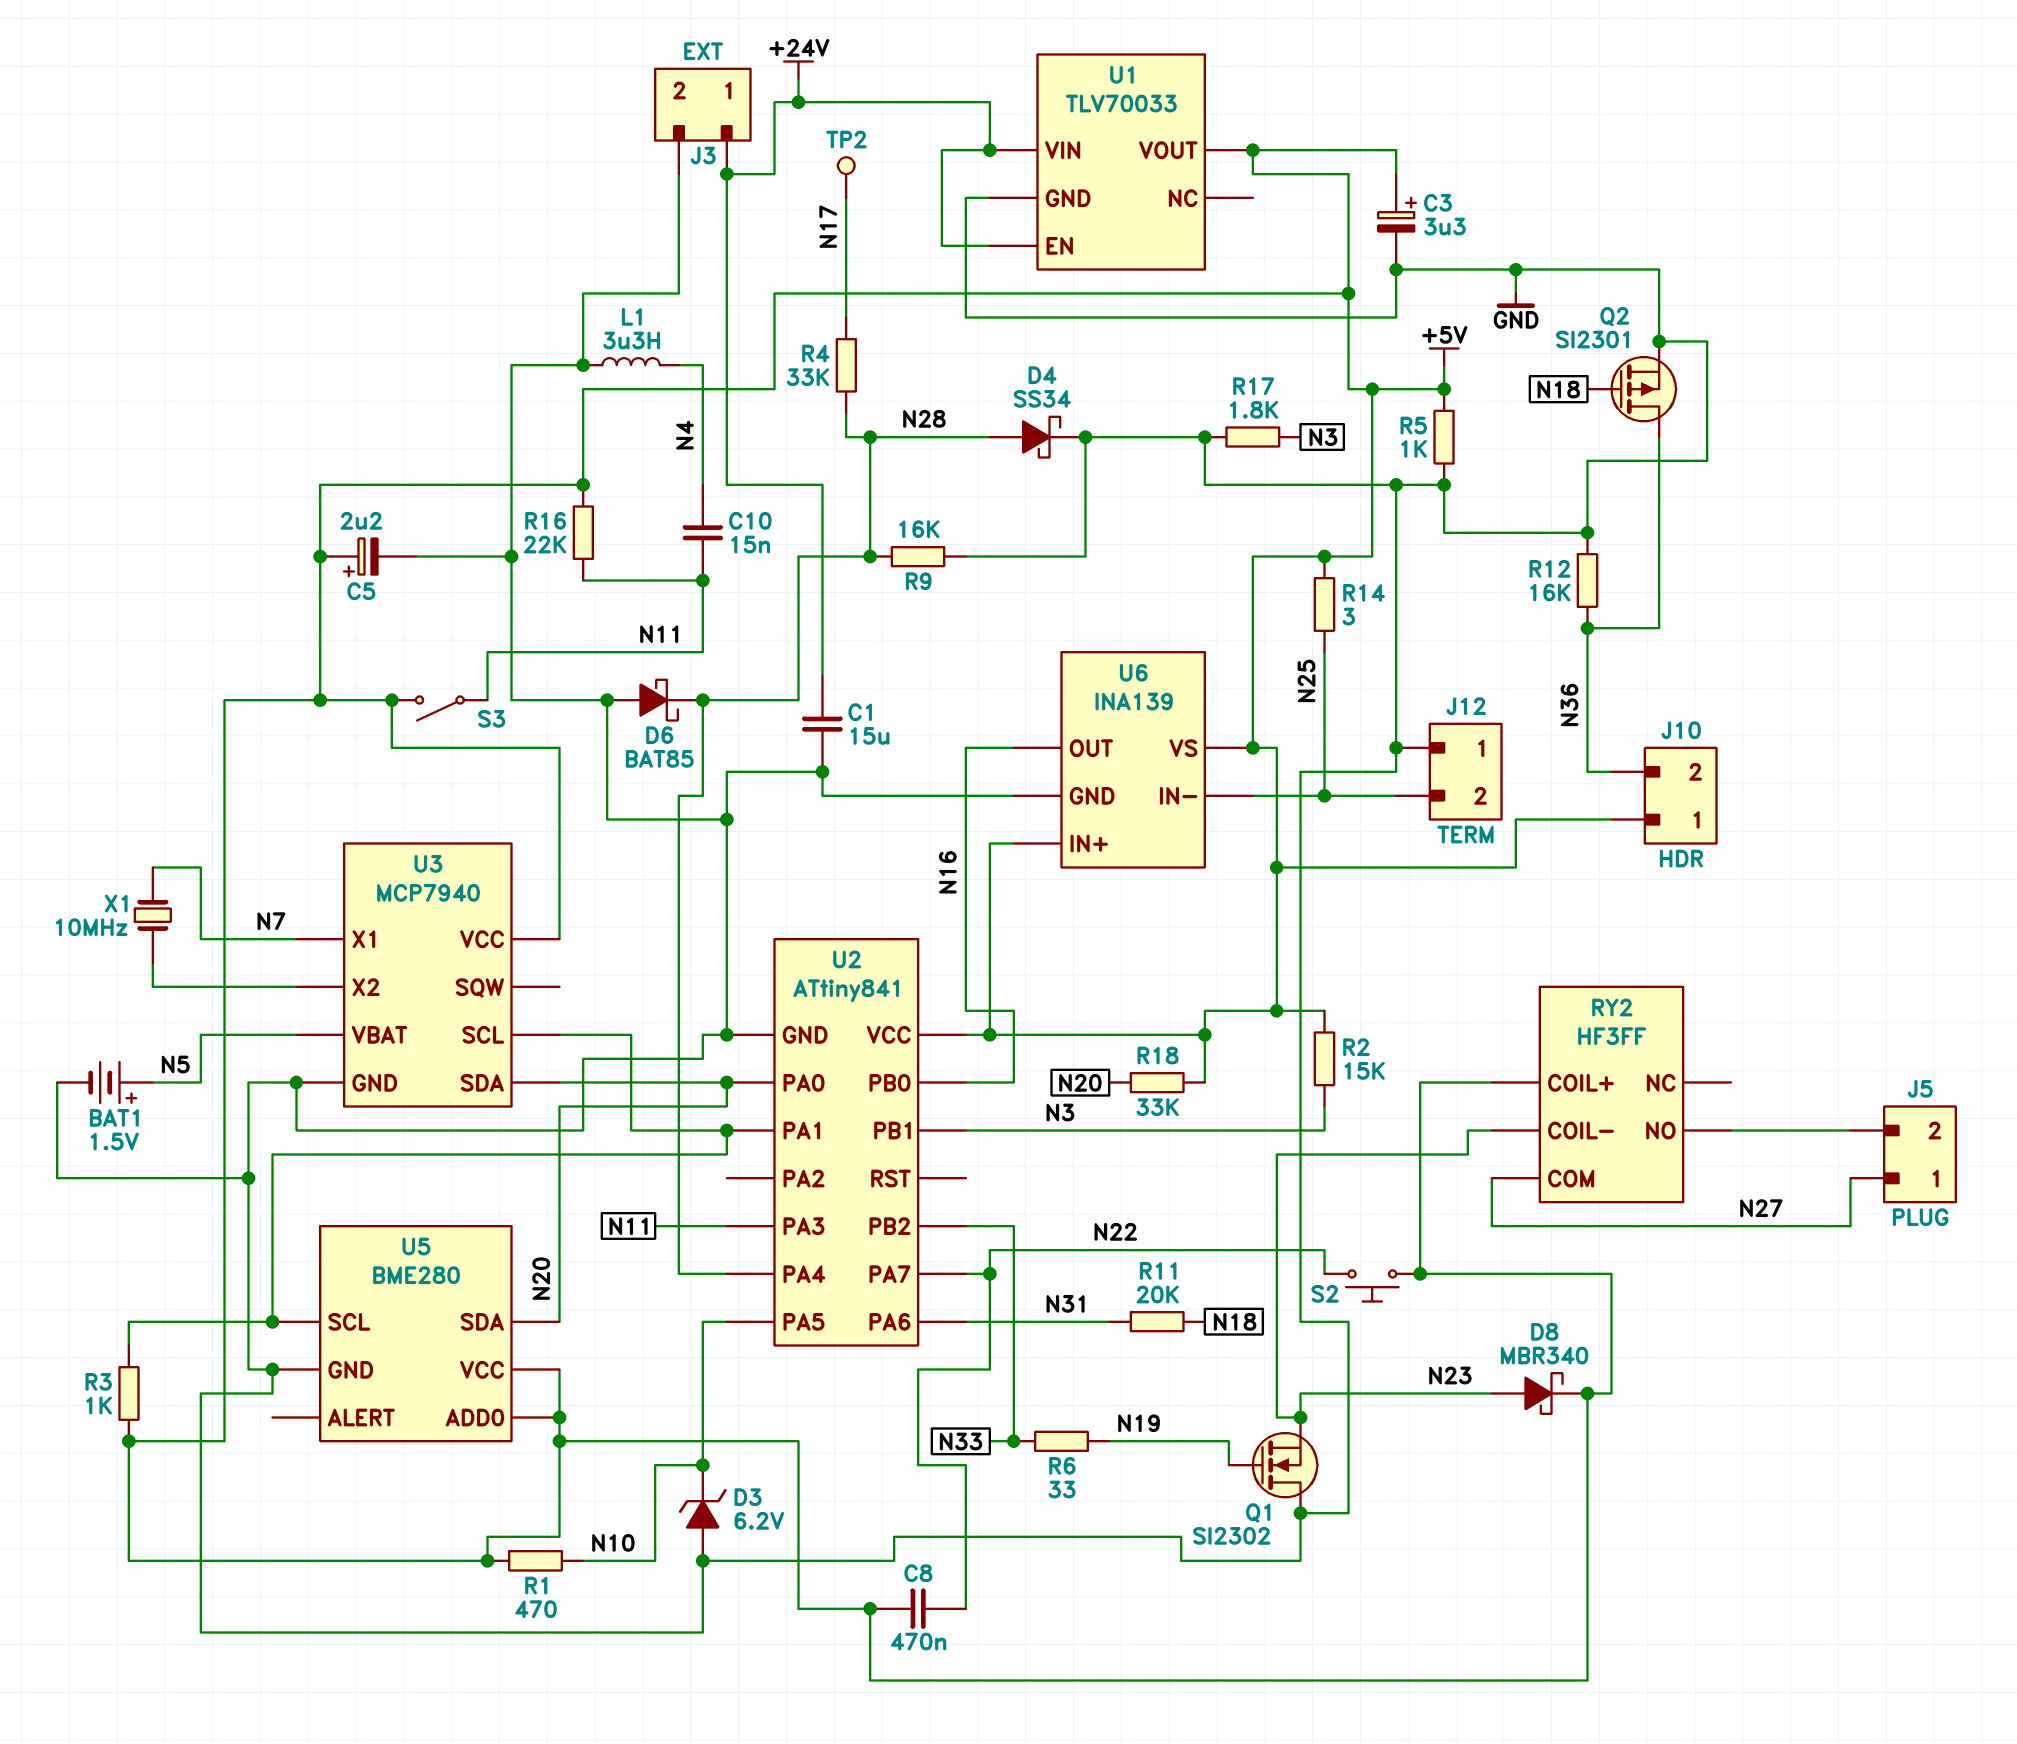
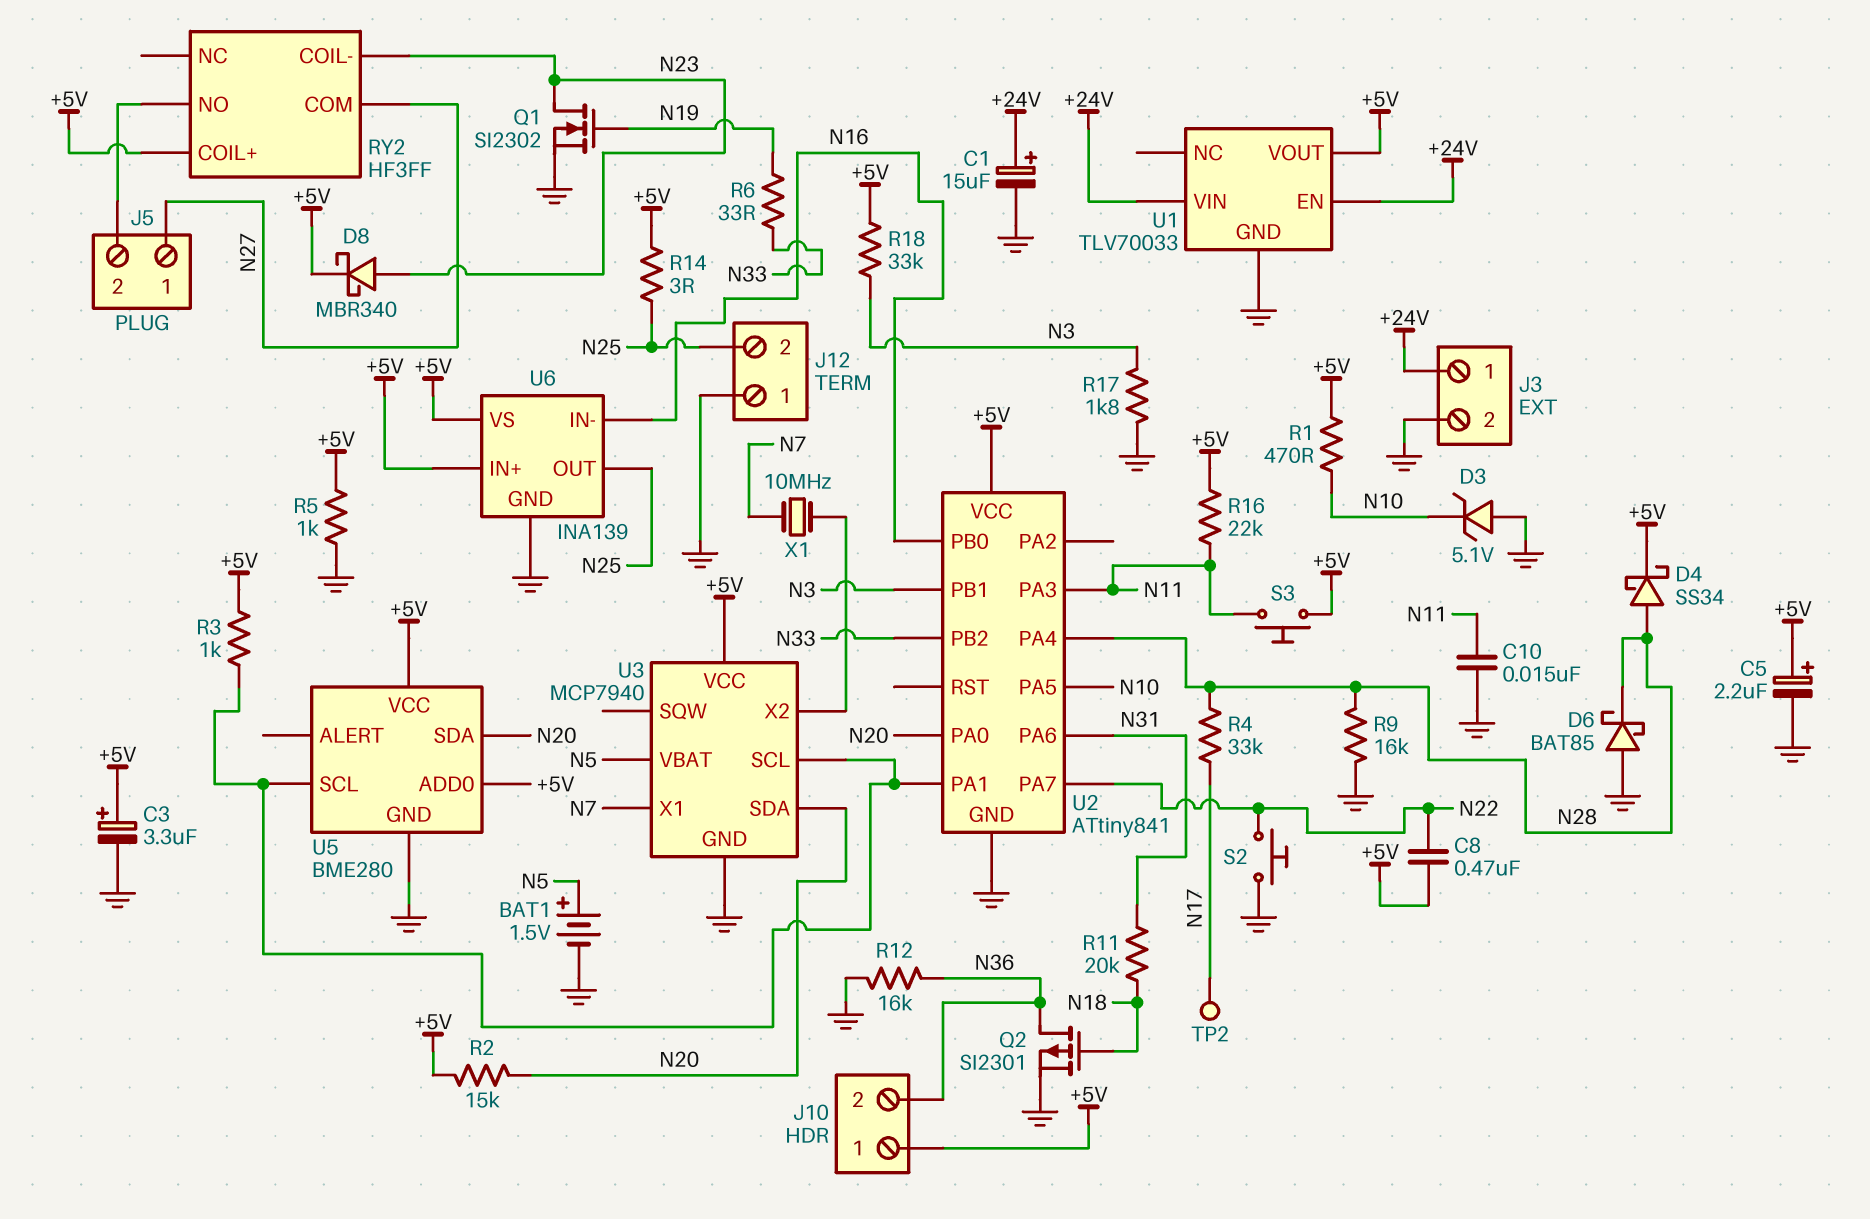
C1: 15uF (+24V, GND) -> 15uF (plus +24V, minus GND)
C10: 15nF (N4, N11) -> 15nF (GND, N11)
D3: zener 6.2V (A GND, K N10) -> zener 5.1V (A GND, K N10)
D4: schottky SS34 (A N28, K GND) -> schottky SS34 (A N28, K +5V)
L1: 3.3uH (GND, N4) -> none
Q1: NMOS SI2302 (G N19, D GND, S N23) -> NMOS SI2302 (G N19, D N23, S GND)
R2: 15k (+5V, N3) -> 15k (+5V, N20)
R18: 33k (+5V, N20) -> 33k (+5V, N3)
S2: button (+5V, N22) -> button (GND, N22)
S3: switch (+5V, N11) -> button (+5V, N11)
U6 pin IN-: N25 -> N16
U6 pin OUT: N16 -> N25

